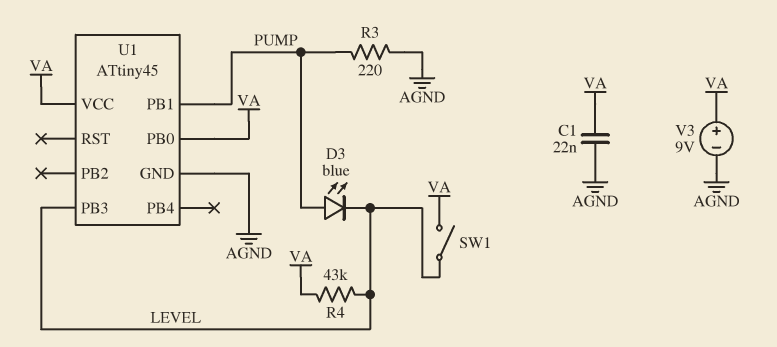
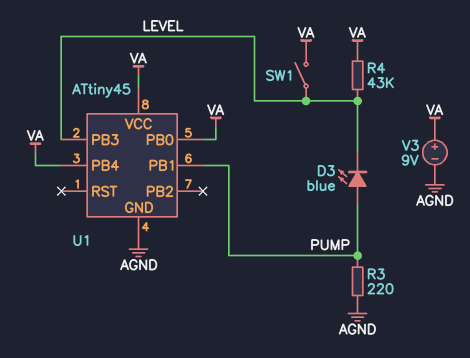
C1: 22nF (AGND, VA) -> none
U1 pin PB4: none -> VA

